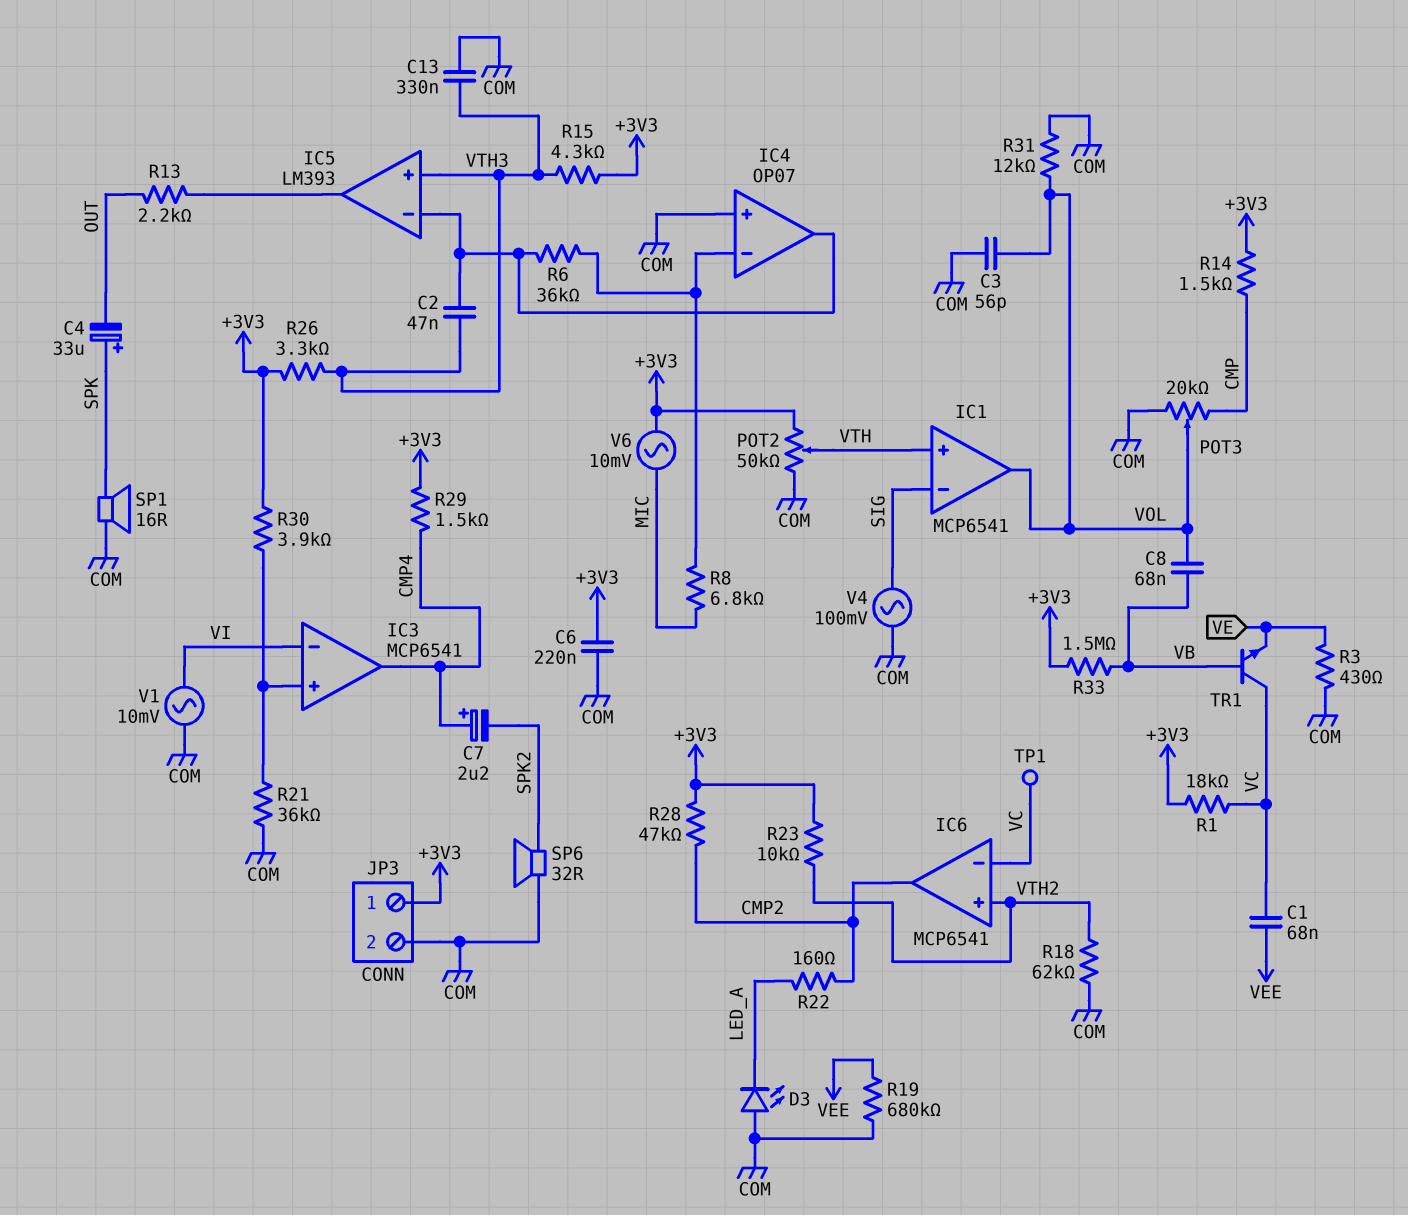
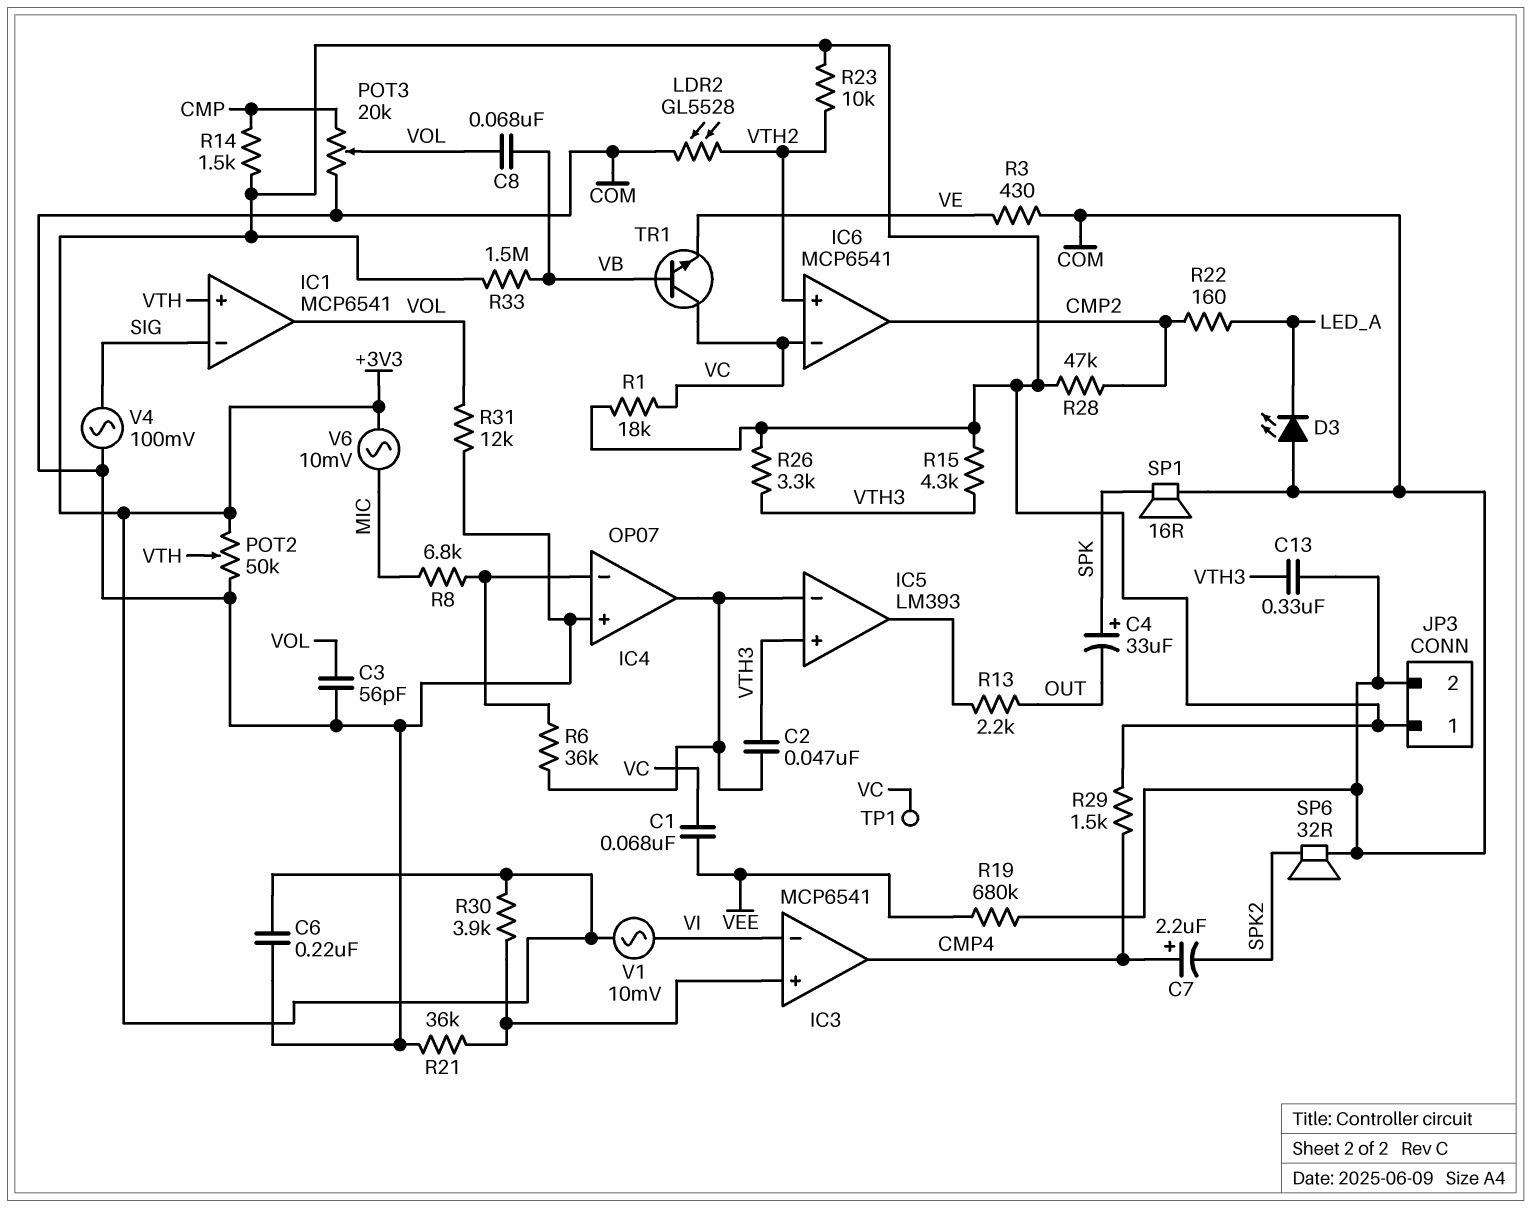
LDR2: none -> GL5528 (COM, VTH2)
R18: 62k (COM, VTH2) -> none
V1: AC 10mV (COM, VI) -> AC 10mV (+3V3, VI)

